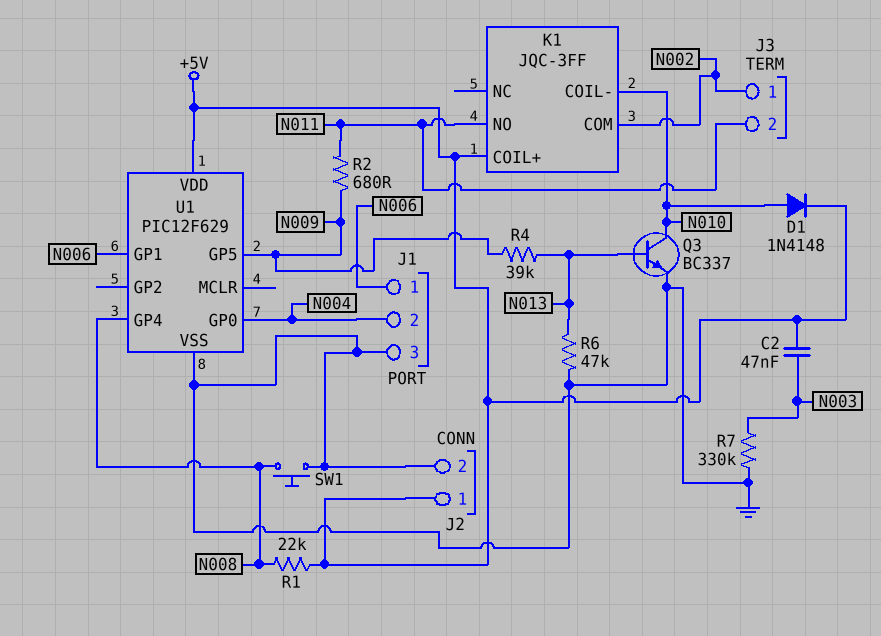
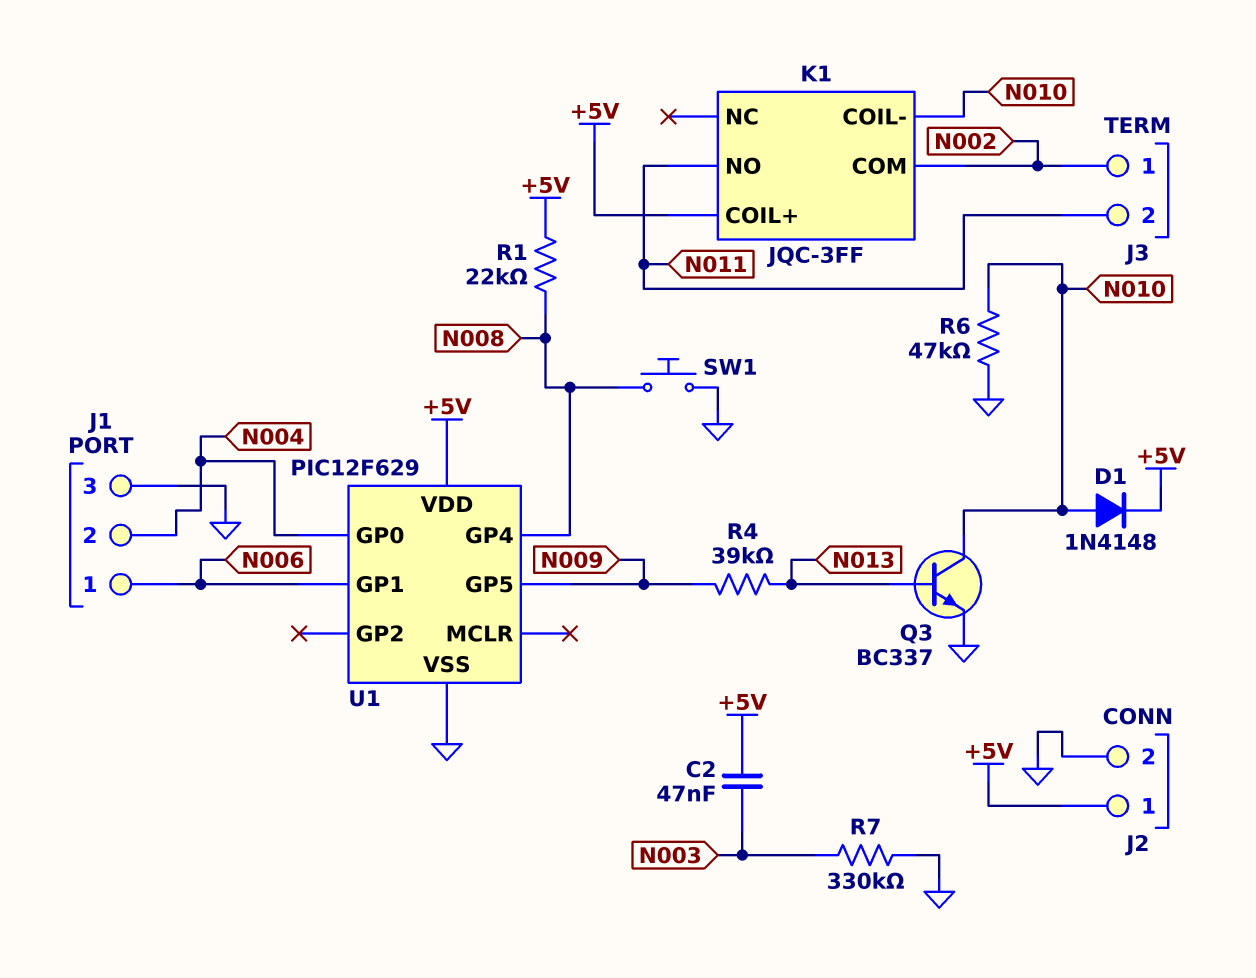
R2: 680 (N009, N011) -> none
R6: 47k (GND, N013) -> 47k (GND, N010)

